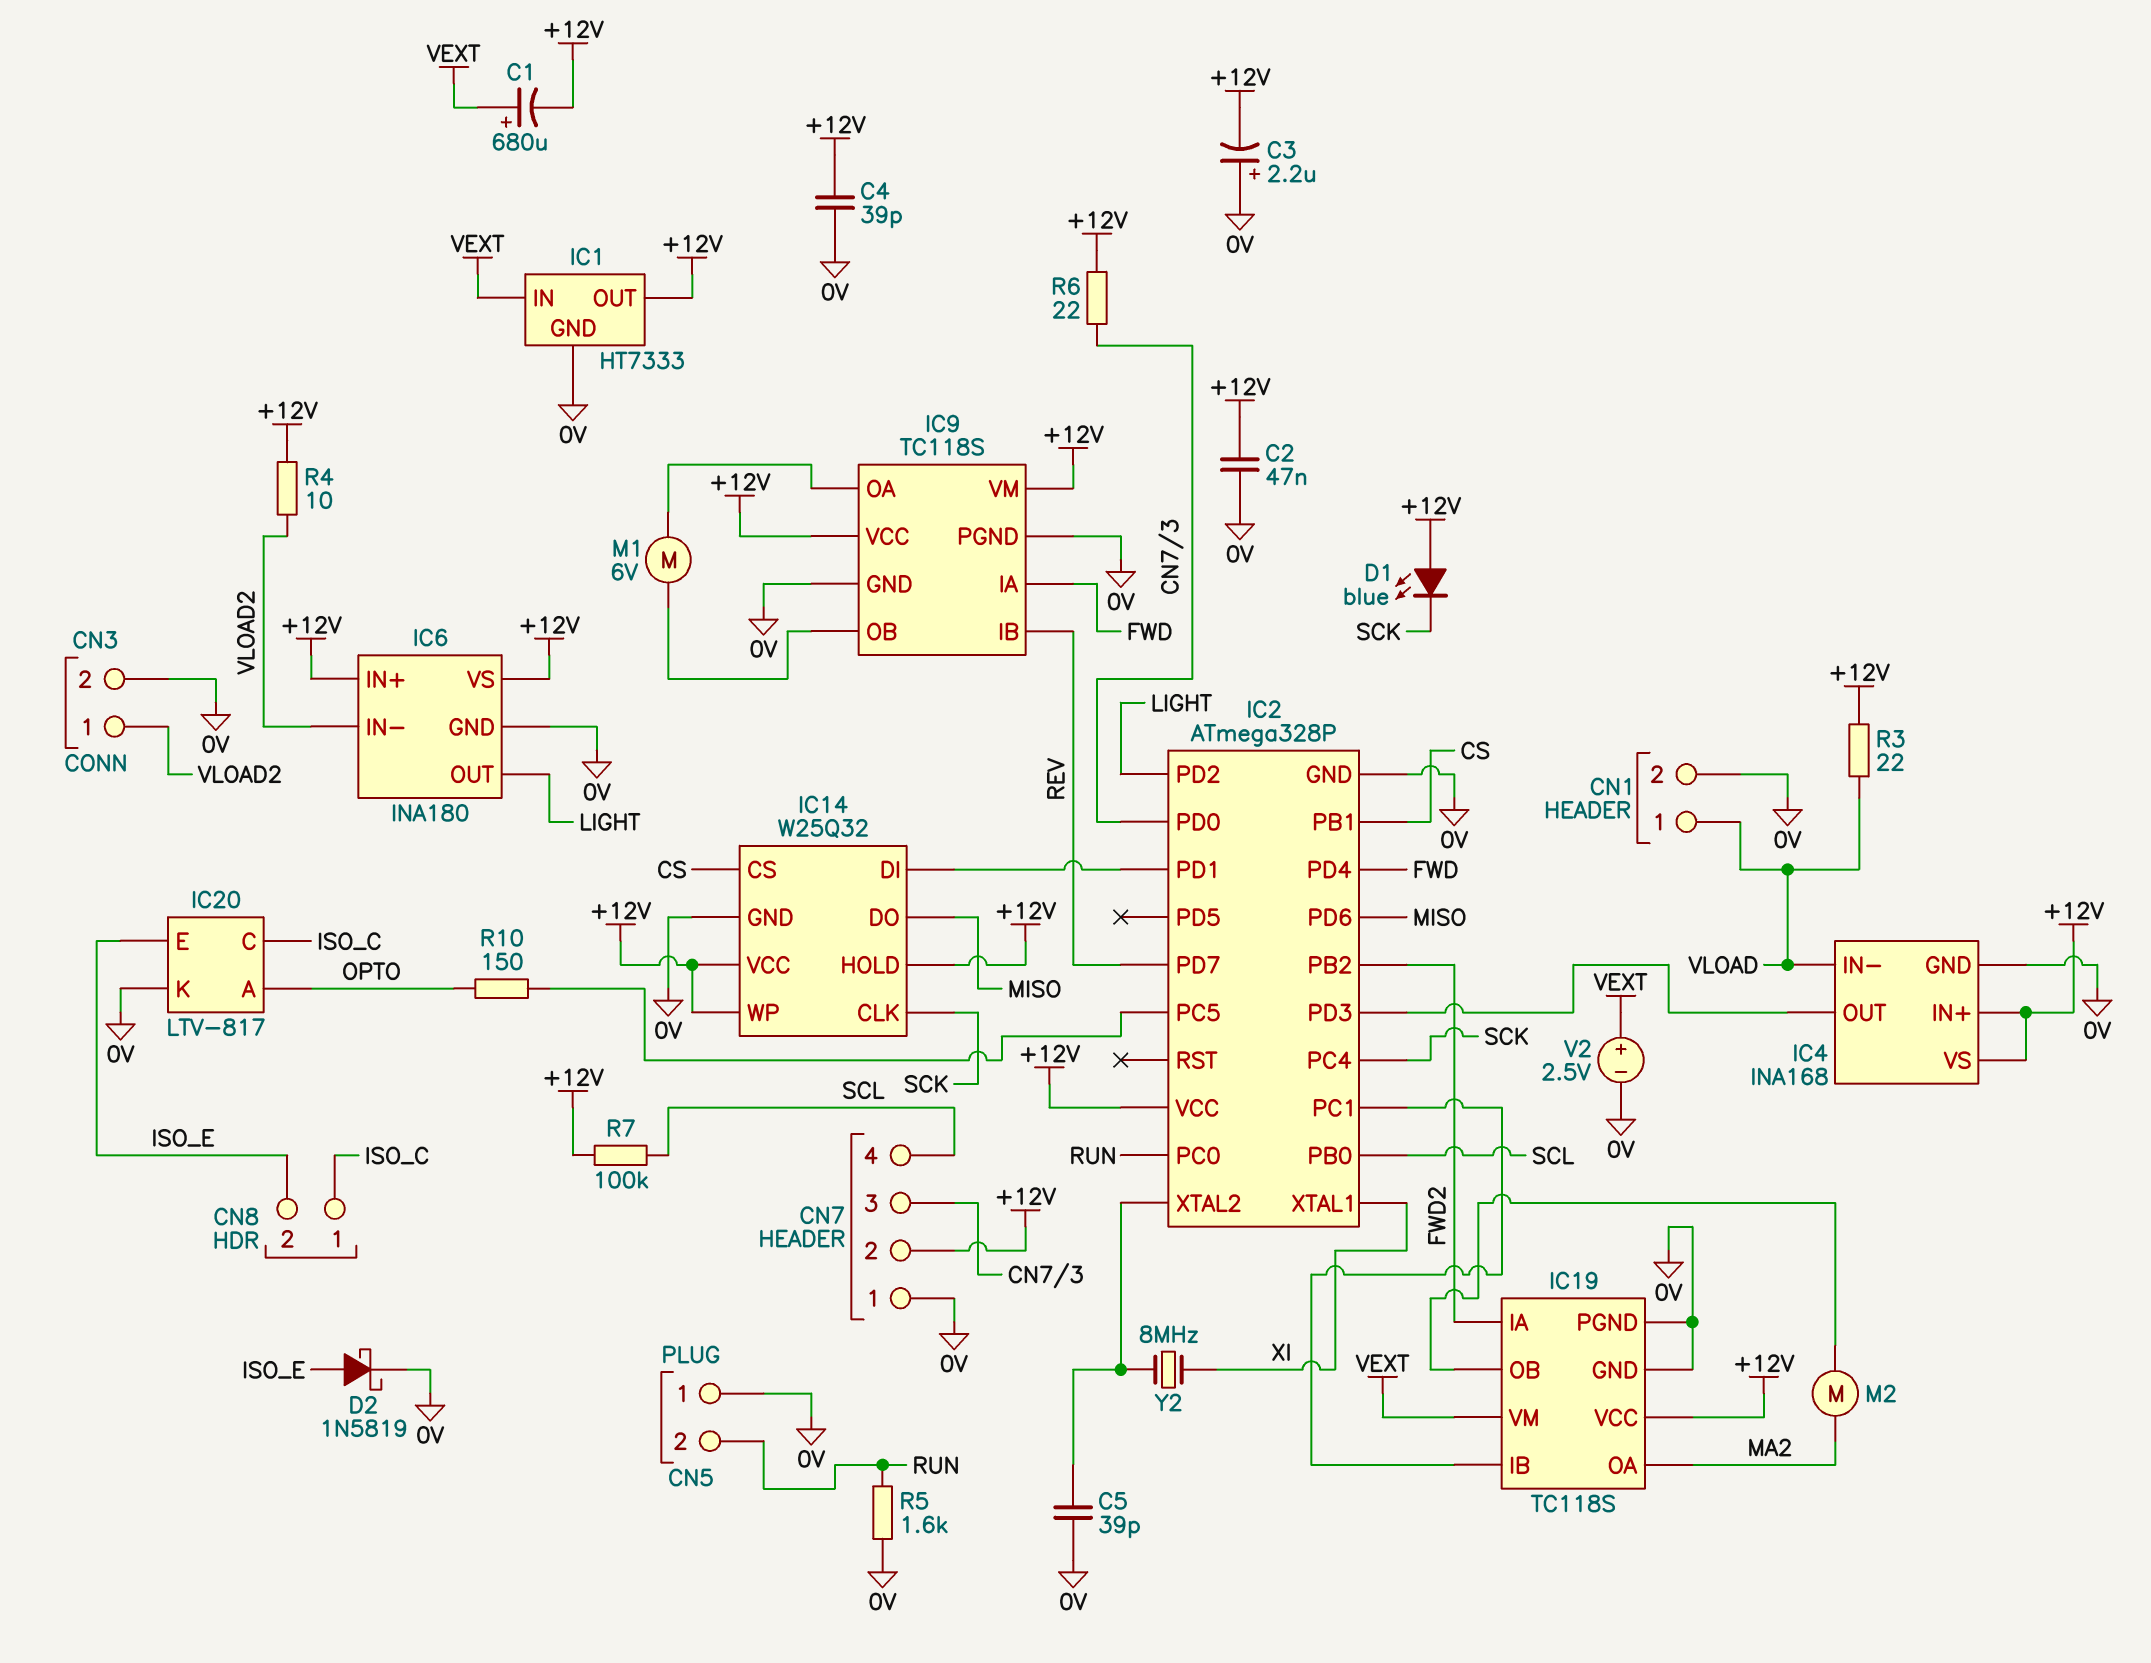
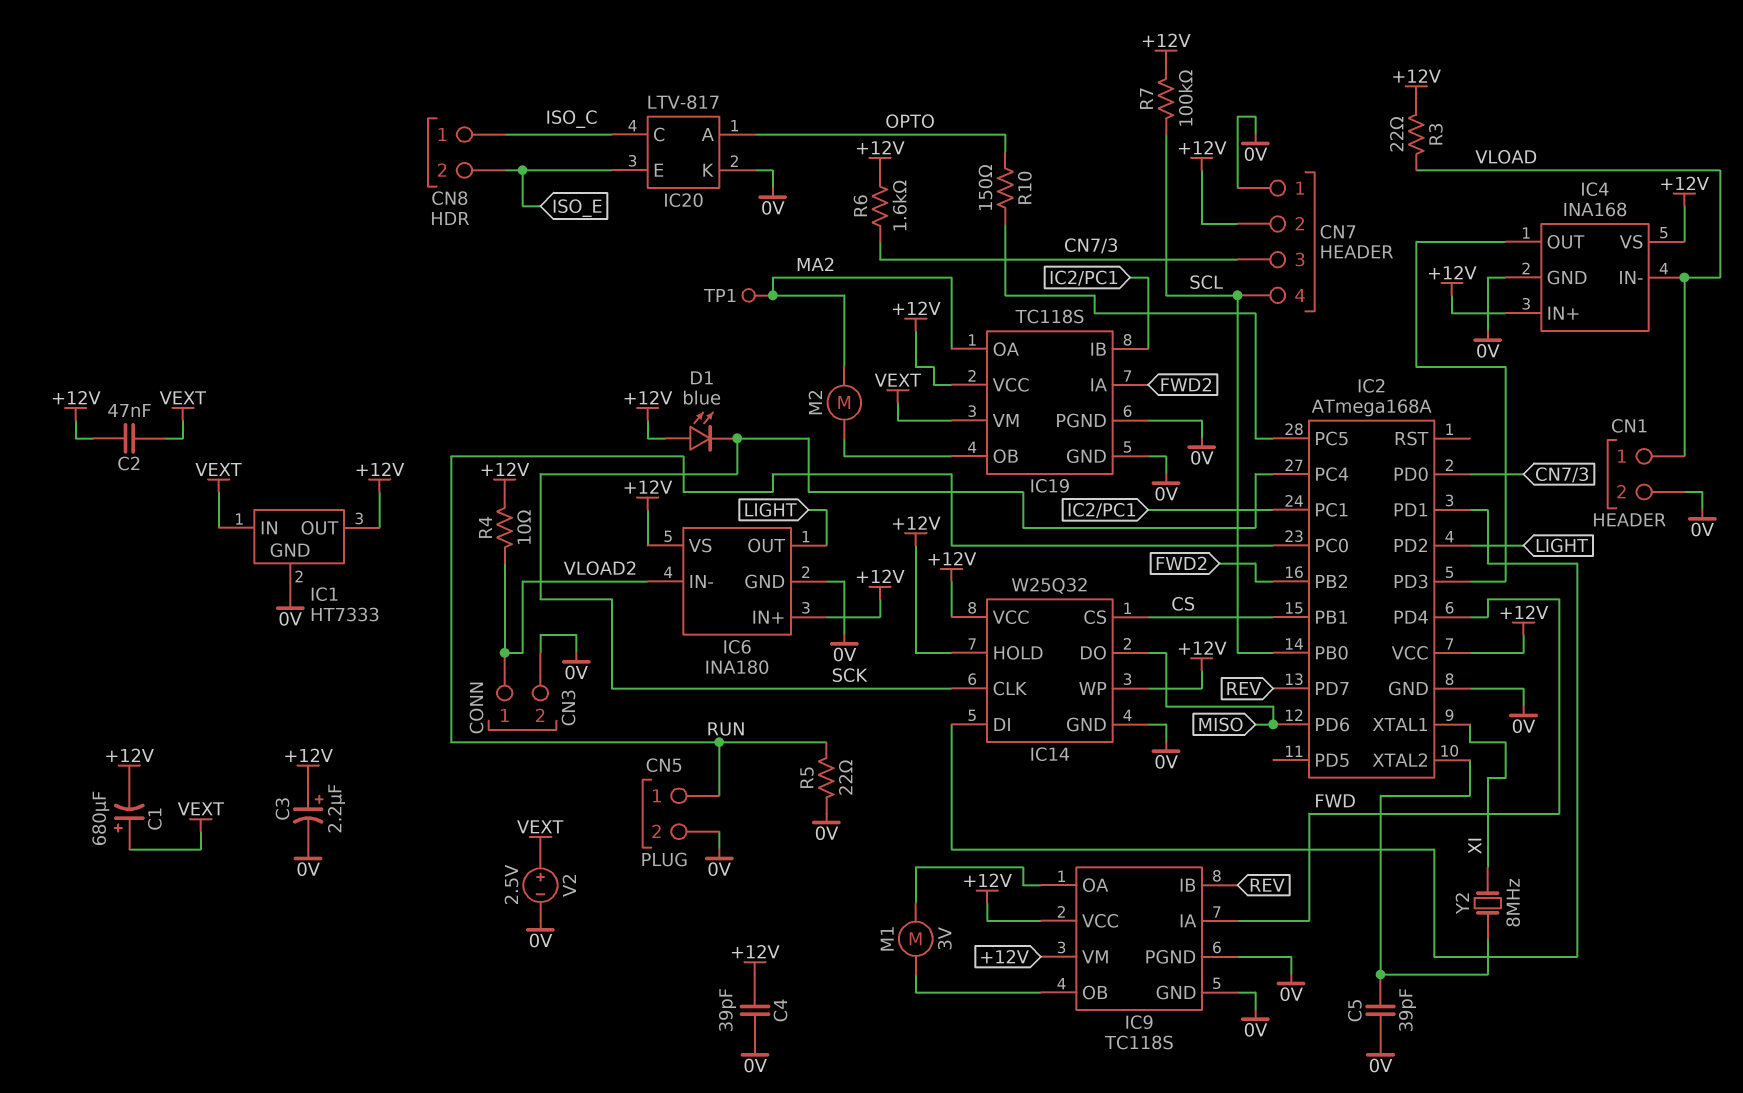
C2: 47nF (+12V, 0V) -> 47nF (+12V, VEXT)
C3: 2.2uF (plus 0V, minus +12V) -> 2.2uF (plus +12V, minus 0V)
CN5 pin 1: 0V -> RUN
CN5 pin 2: RUN -> 0V
D2: schottky 1N5819 (A ISO_E, K 0V) -> none
IC2: ATmega328P -> ATmega168A
M1: motor 6V (IC9/OA, IC9/OB) -> motor 3V (IC9/OA, IC9/OB)
R5: 1.6k (0V, RUN) -> 22 (0V, RUN)
R6: 22 (+12V, CN7/3) -> 1.6k (+12V, CN7/3)
TP1: none -> test point (MA2)

